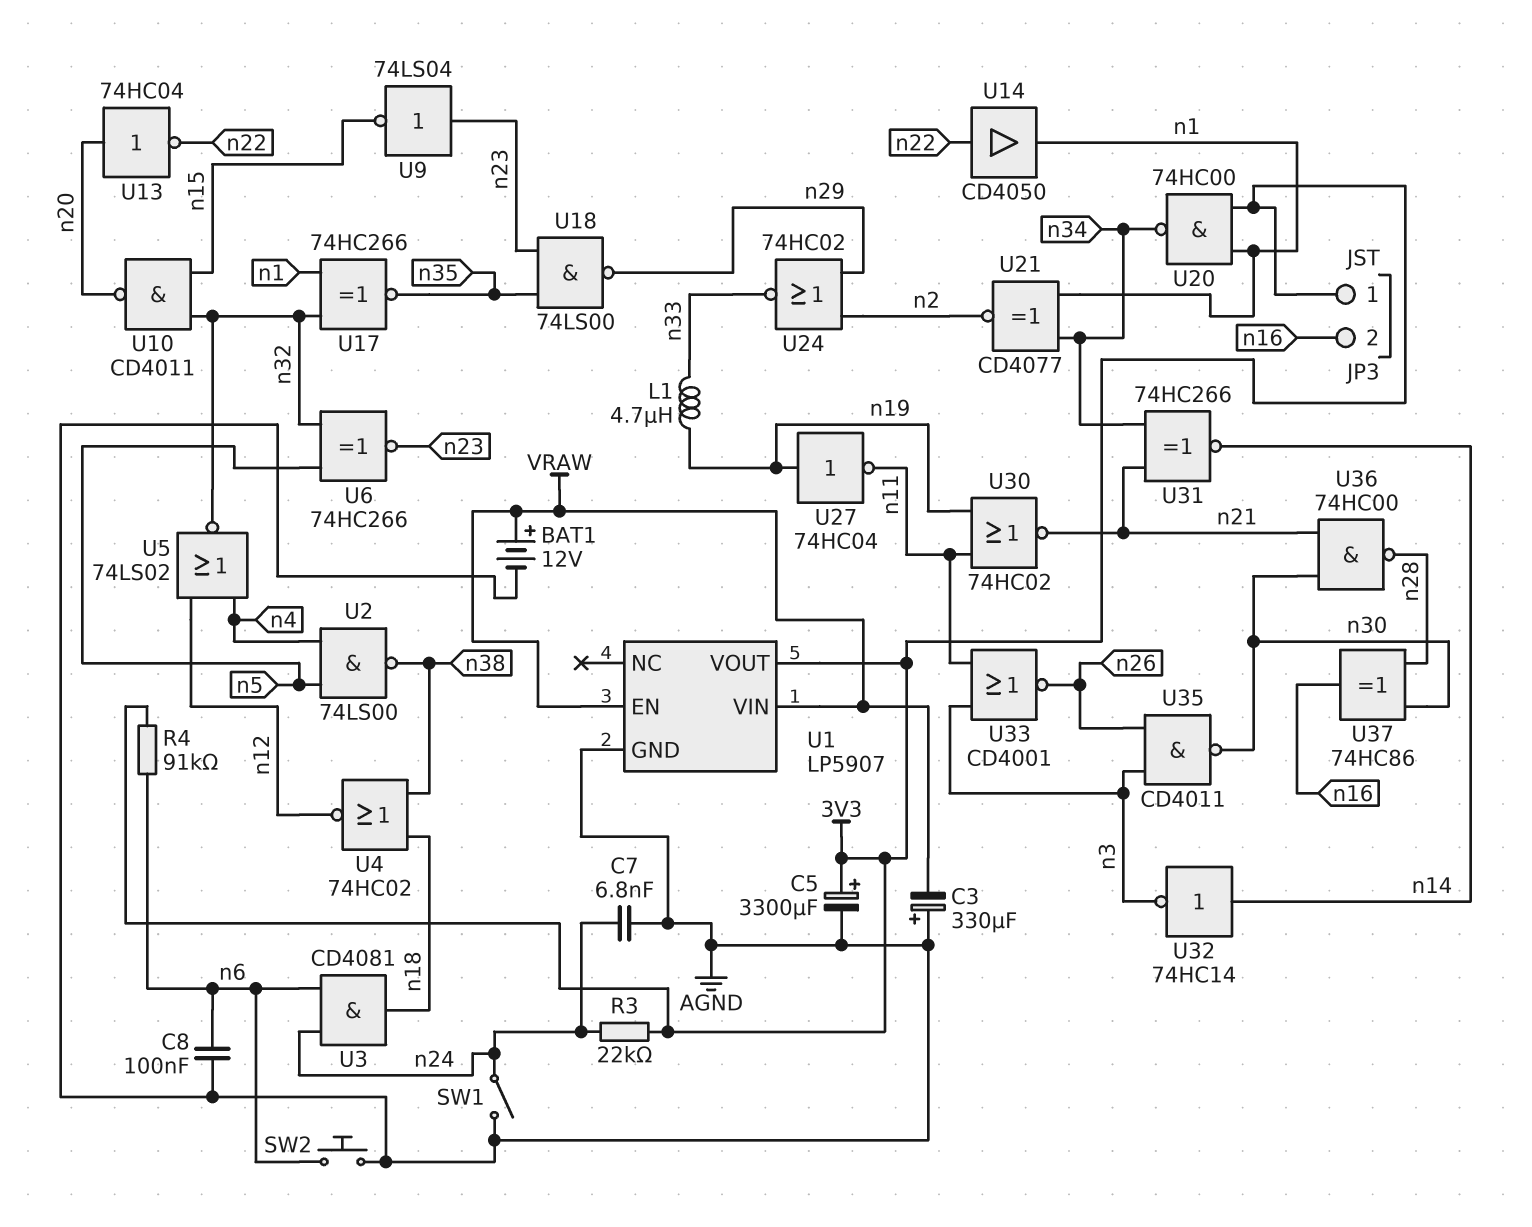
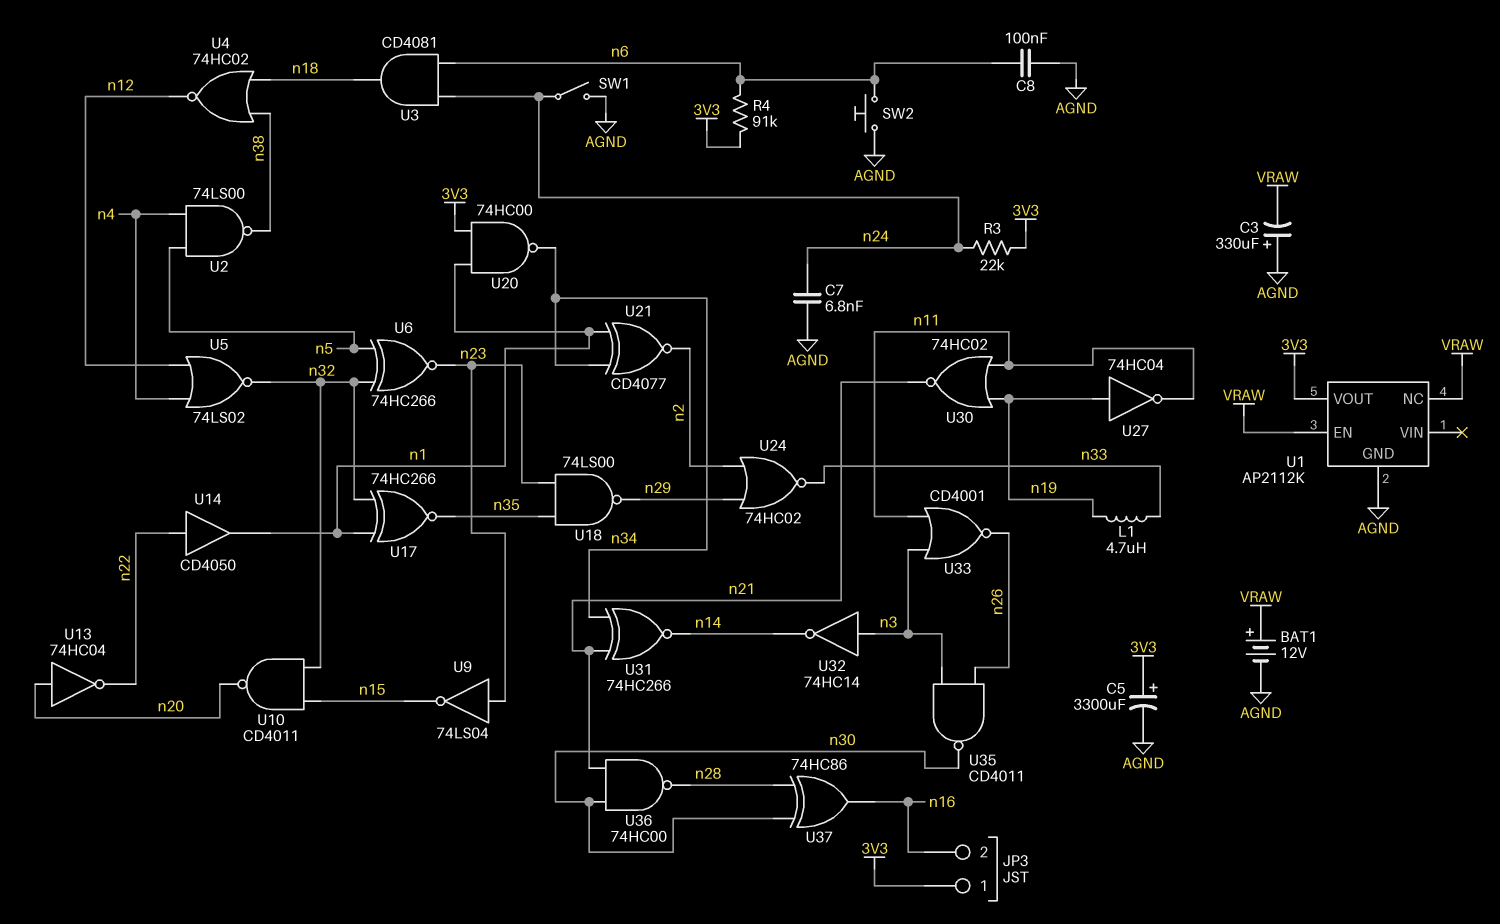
U1: LP5907 -> AP2112K
U1 pin NC: none -> VRAW
U1 pin VIN: VRAW -> none
U32: NOT 74HC14 (in n14, out n3) -> NOT 74HC14 (in n3, out n14)

